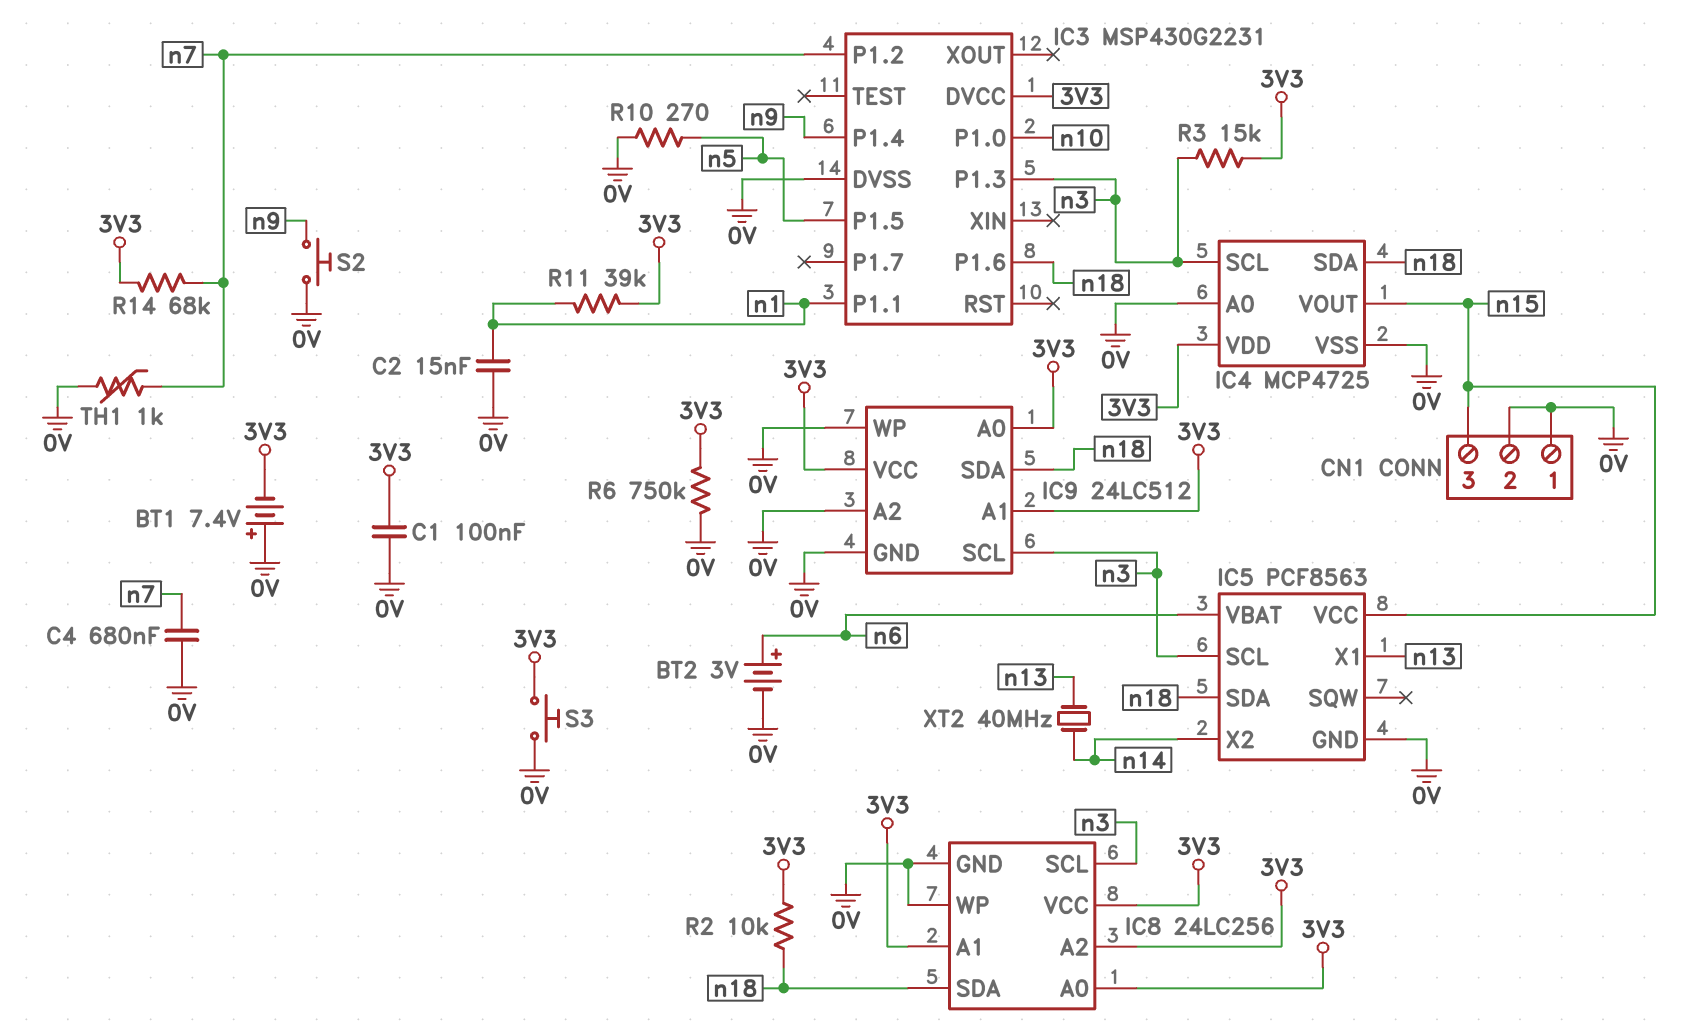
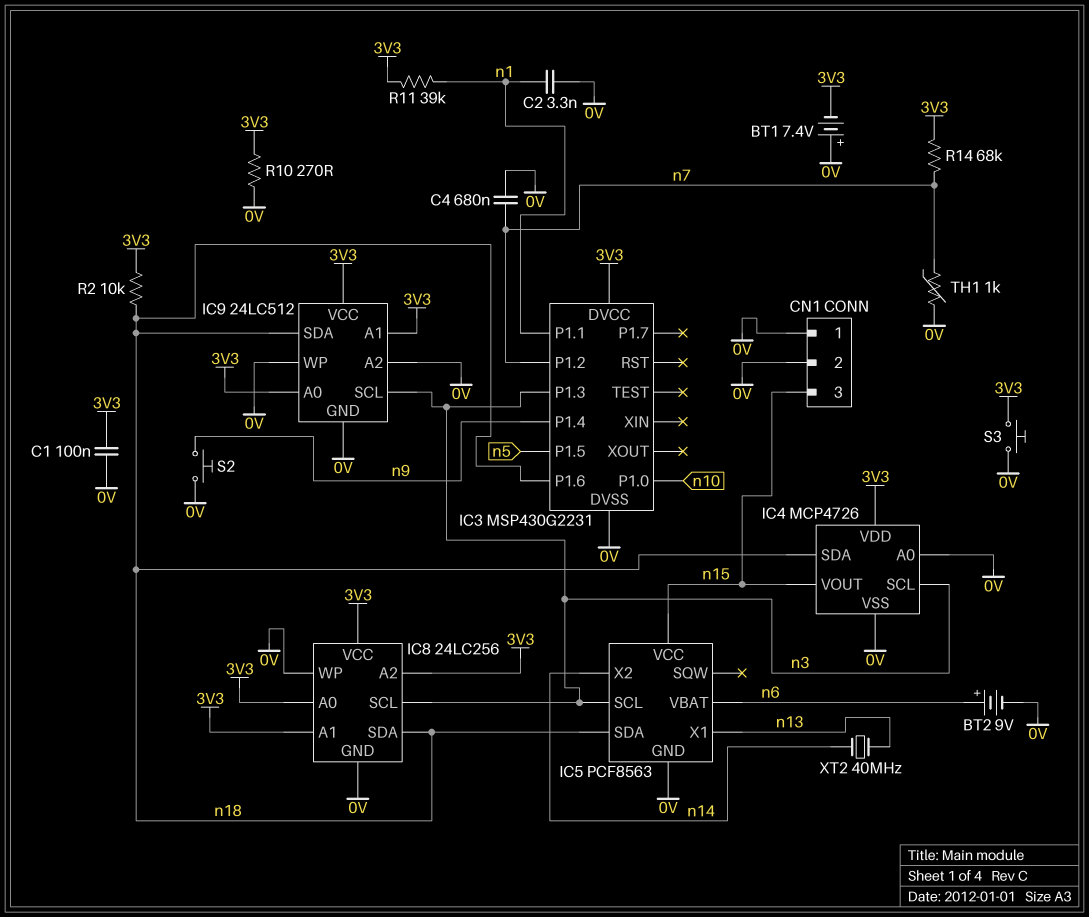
BT2: 3V (plus n6, minus 0V) -> 9V (plus n6, minus 0V)
C2: 15nF (0V, n1) -> 3.3nF (0V, n1)
IC4: MCP4725 -> MCP4726
R3: 15k (3V3, n3) -> none
R6: 750k (0V, 3V3) -> none
R10: 270 (0V, n5) -> 270 (0V, 3V3)

